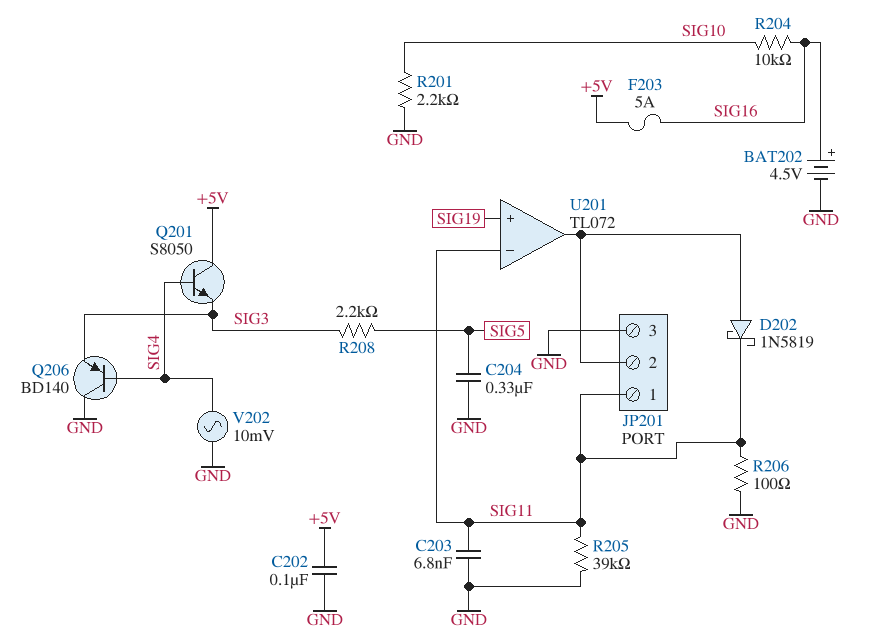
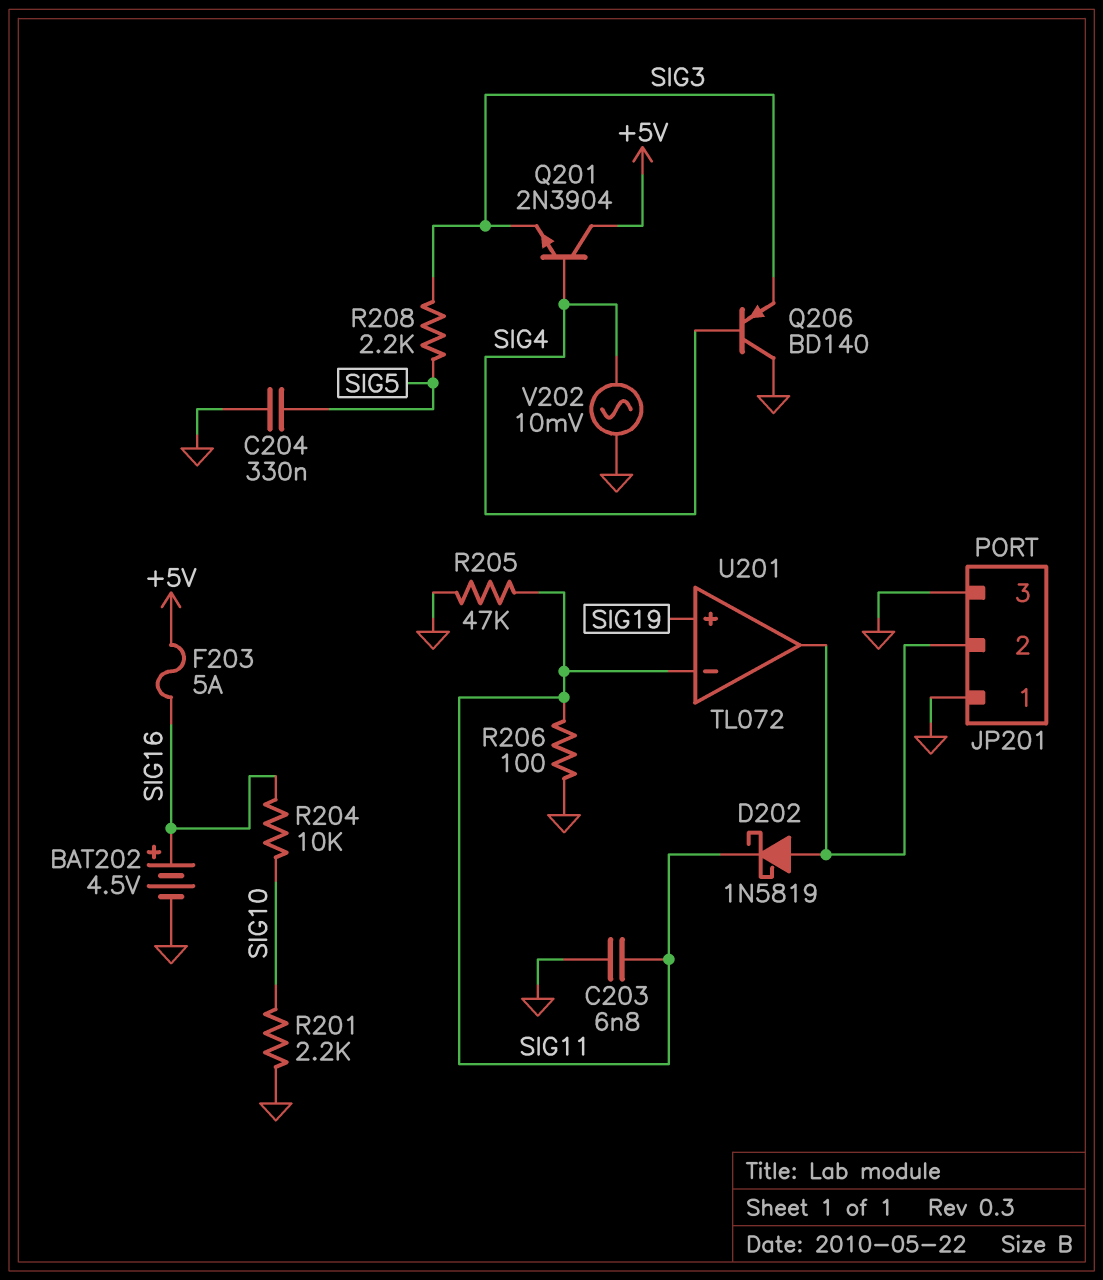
C202: 100nF (+5V, GND) -> none
JP201 pin 1: SIG11 -> GND
Q201: NPN S8050 (B SIG4, C +5V, E SIG3) -> NPN 2N3904 (B SIG4, C +5V, E SIG3)
R205: 39k (GND, SIG11) -> 47k (GND, SIG11)

